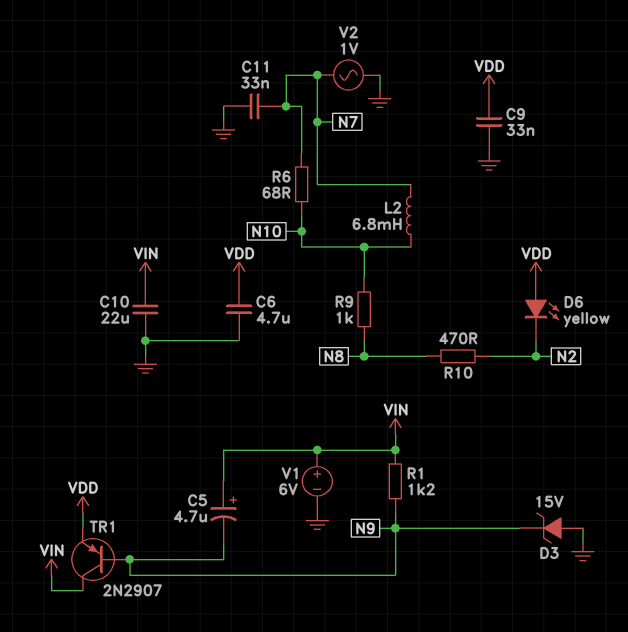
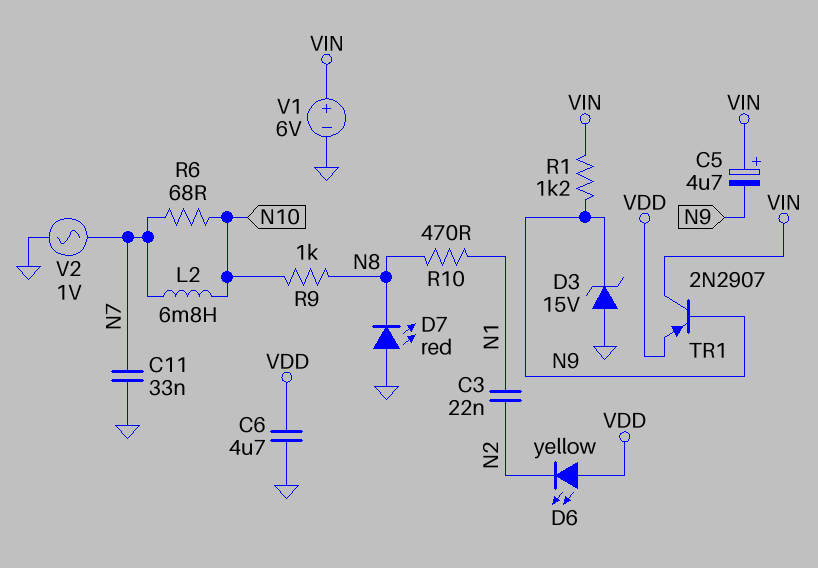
C3: none -> 22nF (N1, N2)
C9: 33nF (GND, VDD) -> none
C10: 22uF (GND, VIN) -> none
D7: none -> LED red (A GND, K N8)
R10: 470 (N2, N8) -> 470 (N1, N8)

